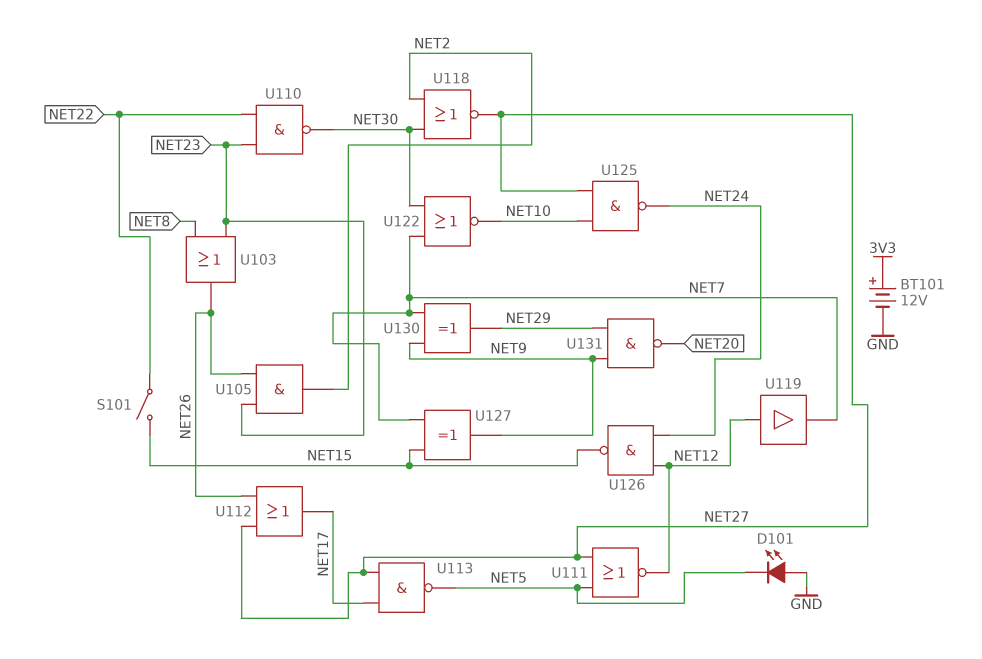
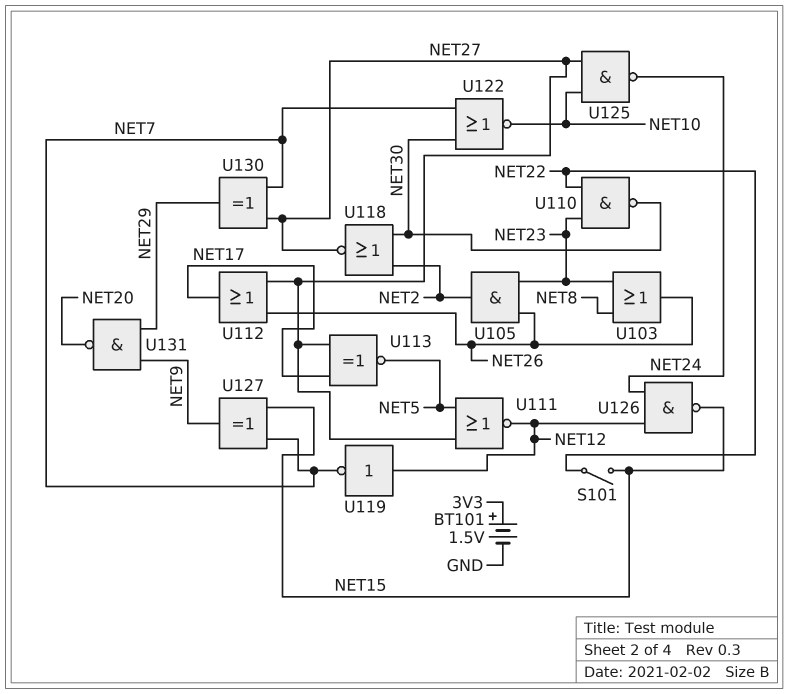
BT101: 12V (plus 3V3, minus GND) -> 1.5V (plus 3V3, minus GND)
D101: LED (A GND, K NET5) -> none
U113: NAND (in NET17, in NET27, out NET5) -> XNOR (in NET17, in NET27, out NET5)
U119: buffer (in NET12, out NET7) -> NOT (in NET12, out NET7)
U130: XOR (in NET7, in NET9, out NET29) -> XOR (in NET7, in NET27, out NET29)

